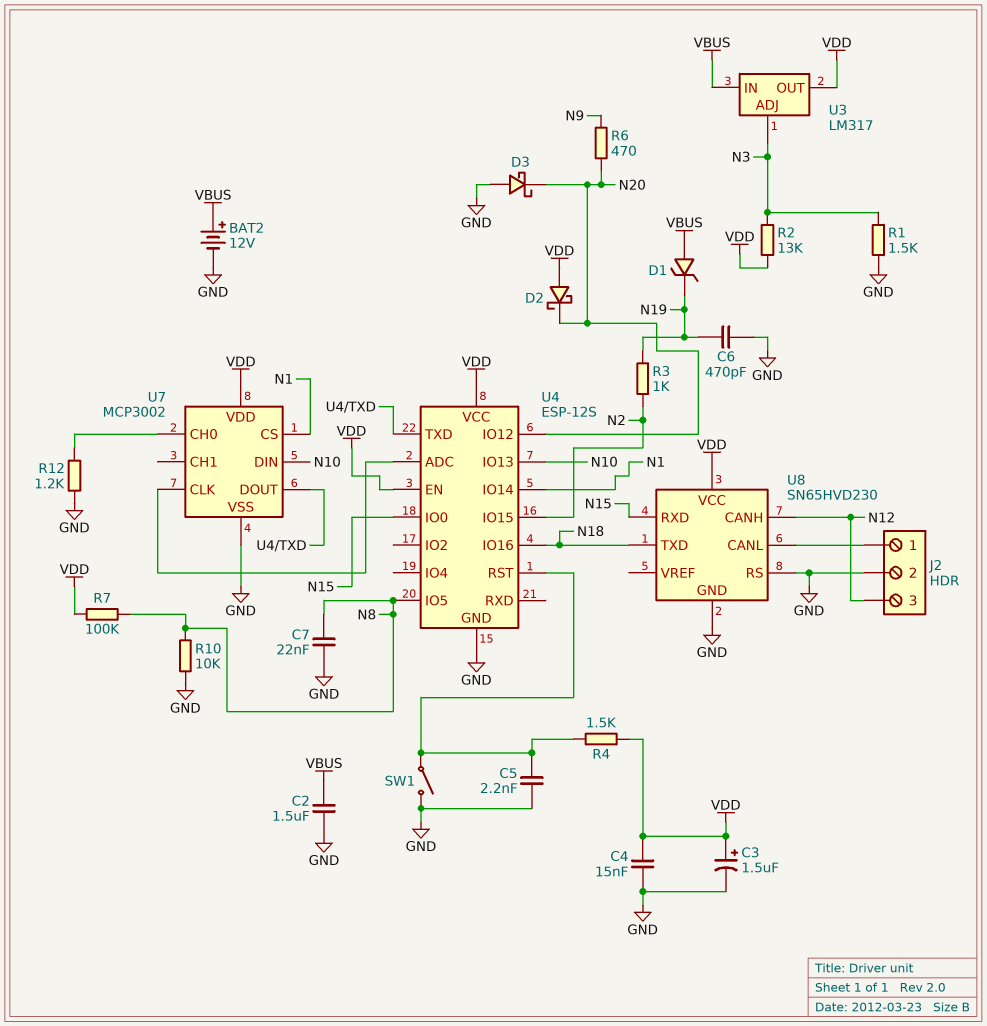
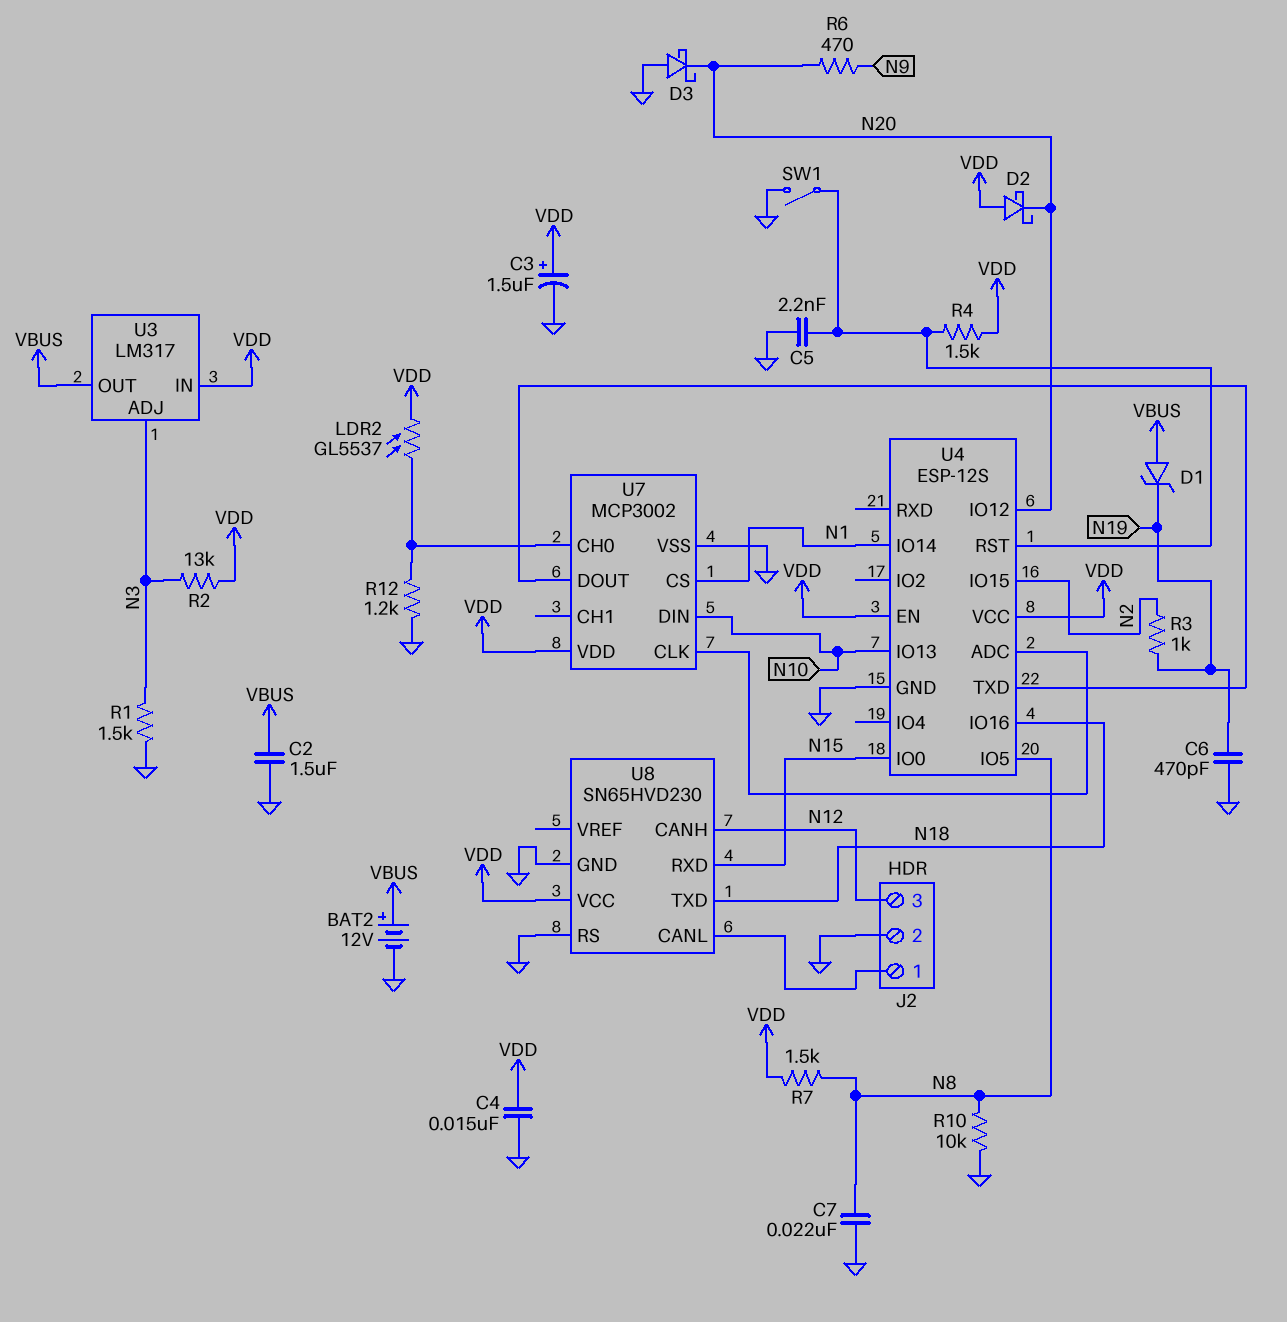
LDR2: none -> GL5537 (U7/CH0, VDD)
R7: 100k (N8, VDD) -> 1.5k (N8, VDD)
U3 pin IN: VBUS -> VDD
U3 pin OUT: VDD -> VBUS

